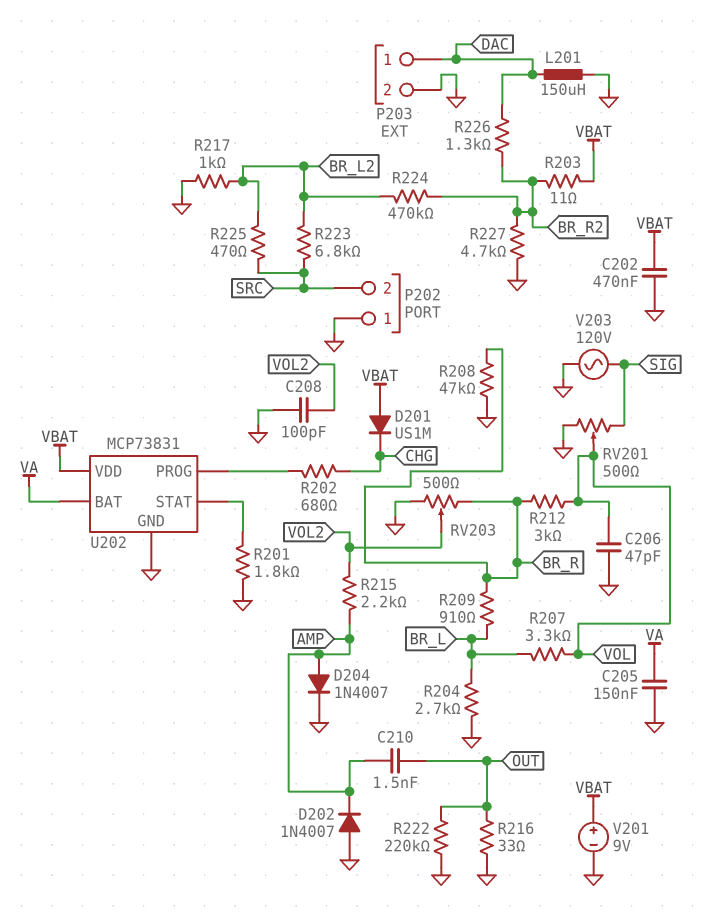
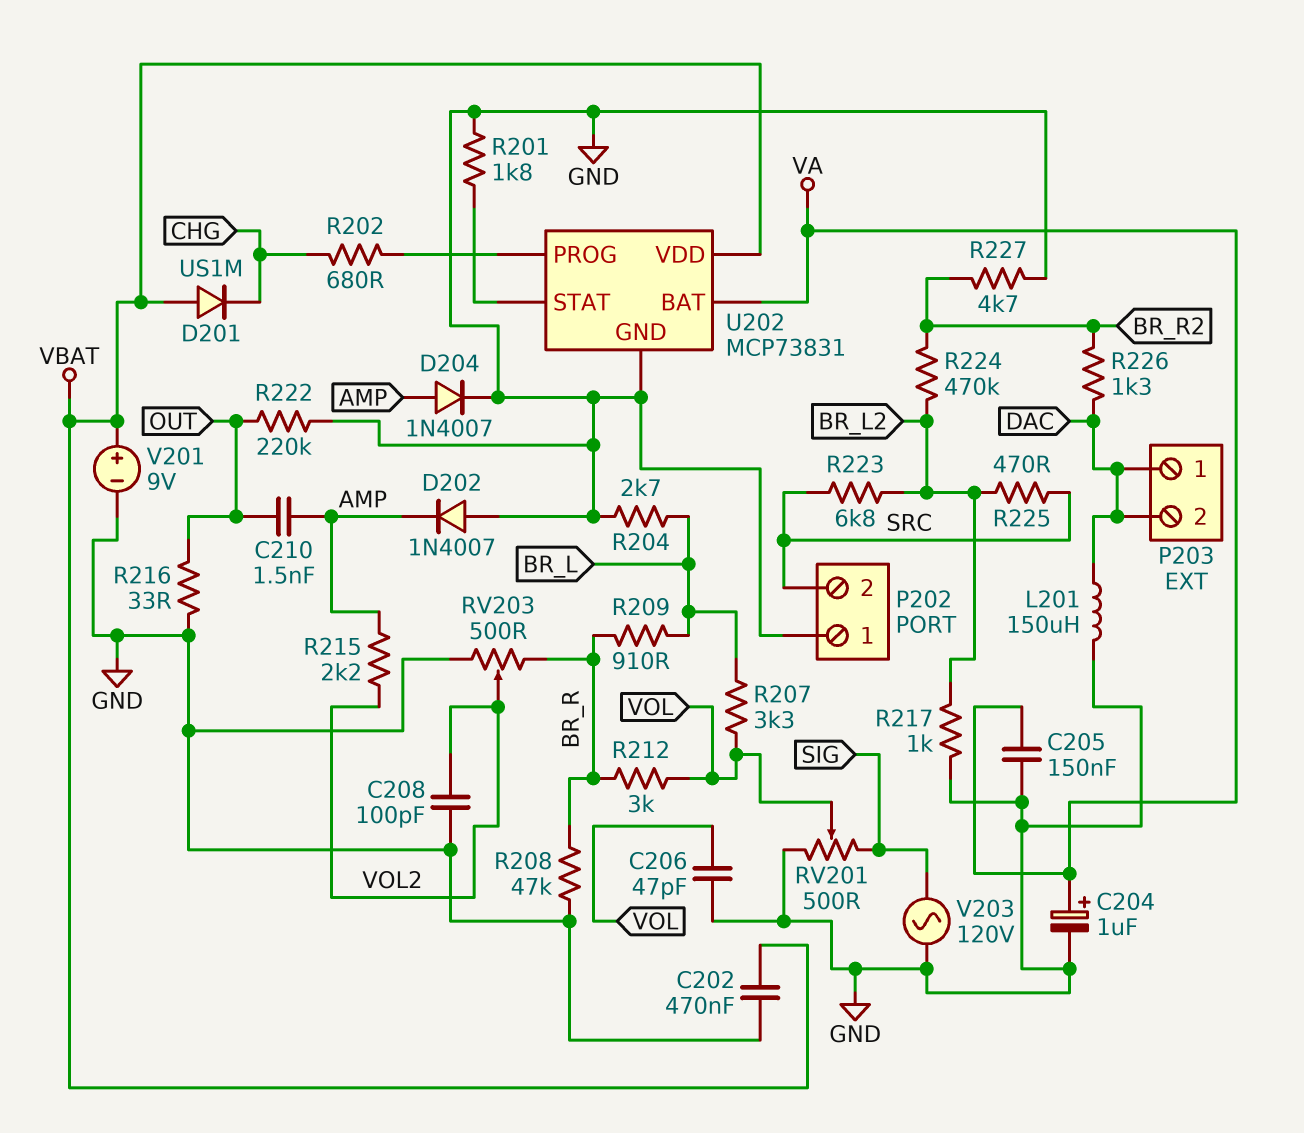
C204: none -> 1uF (plus VA, minus GND)
P203 pin 2: GND -> DAC
R203: 11 (BR_R2, VBAT) -> none

